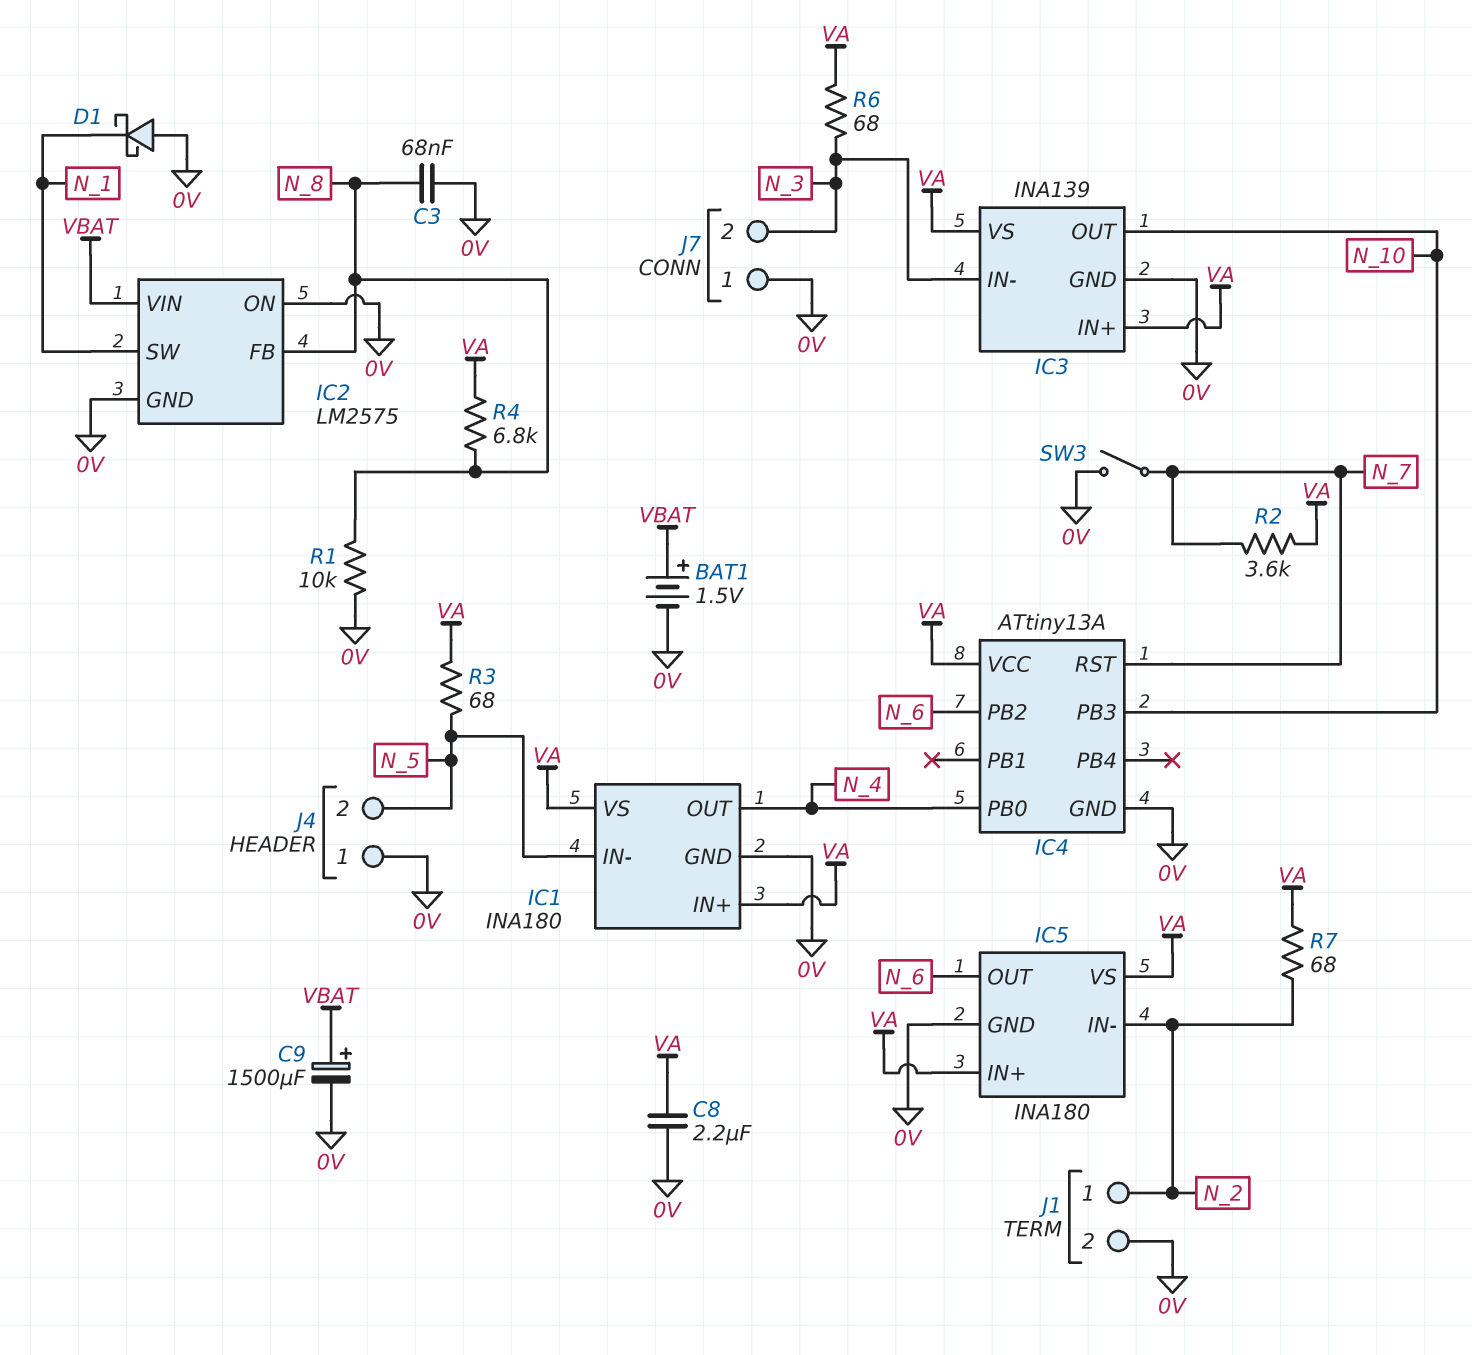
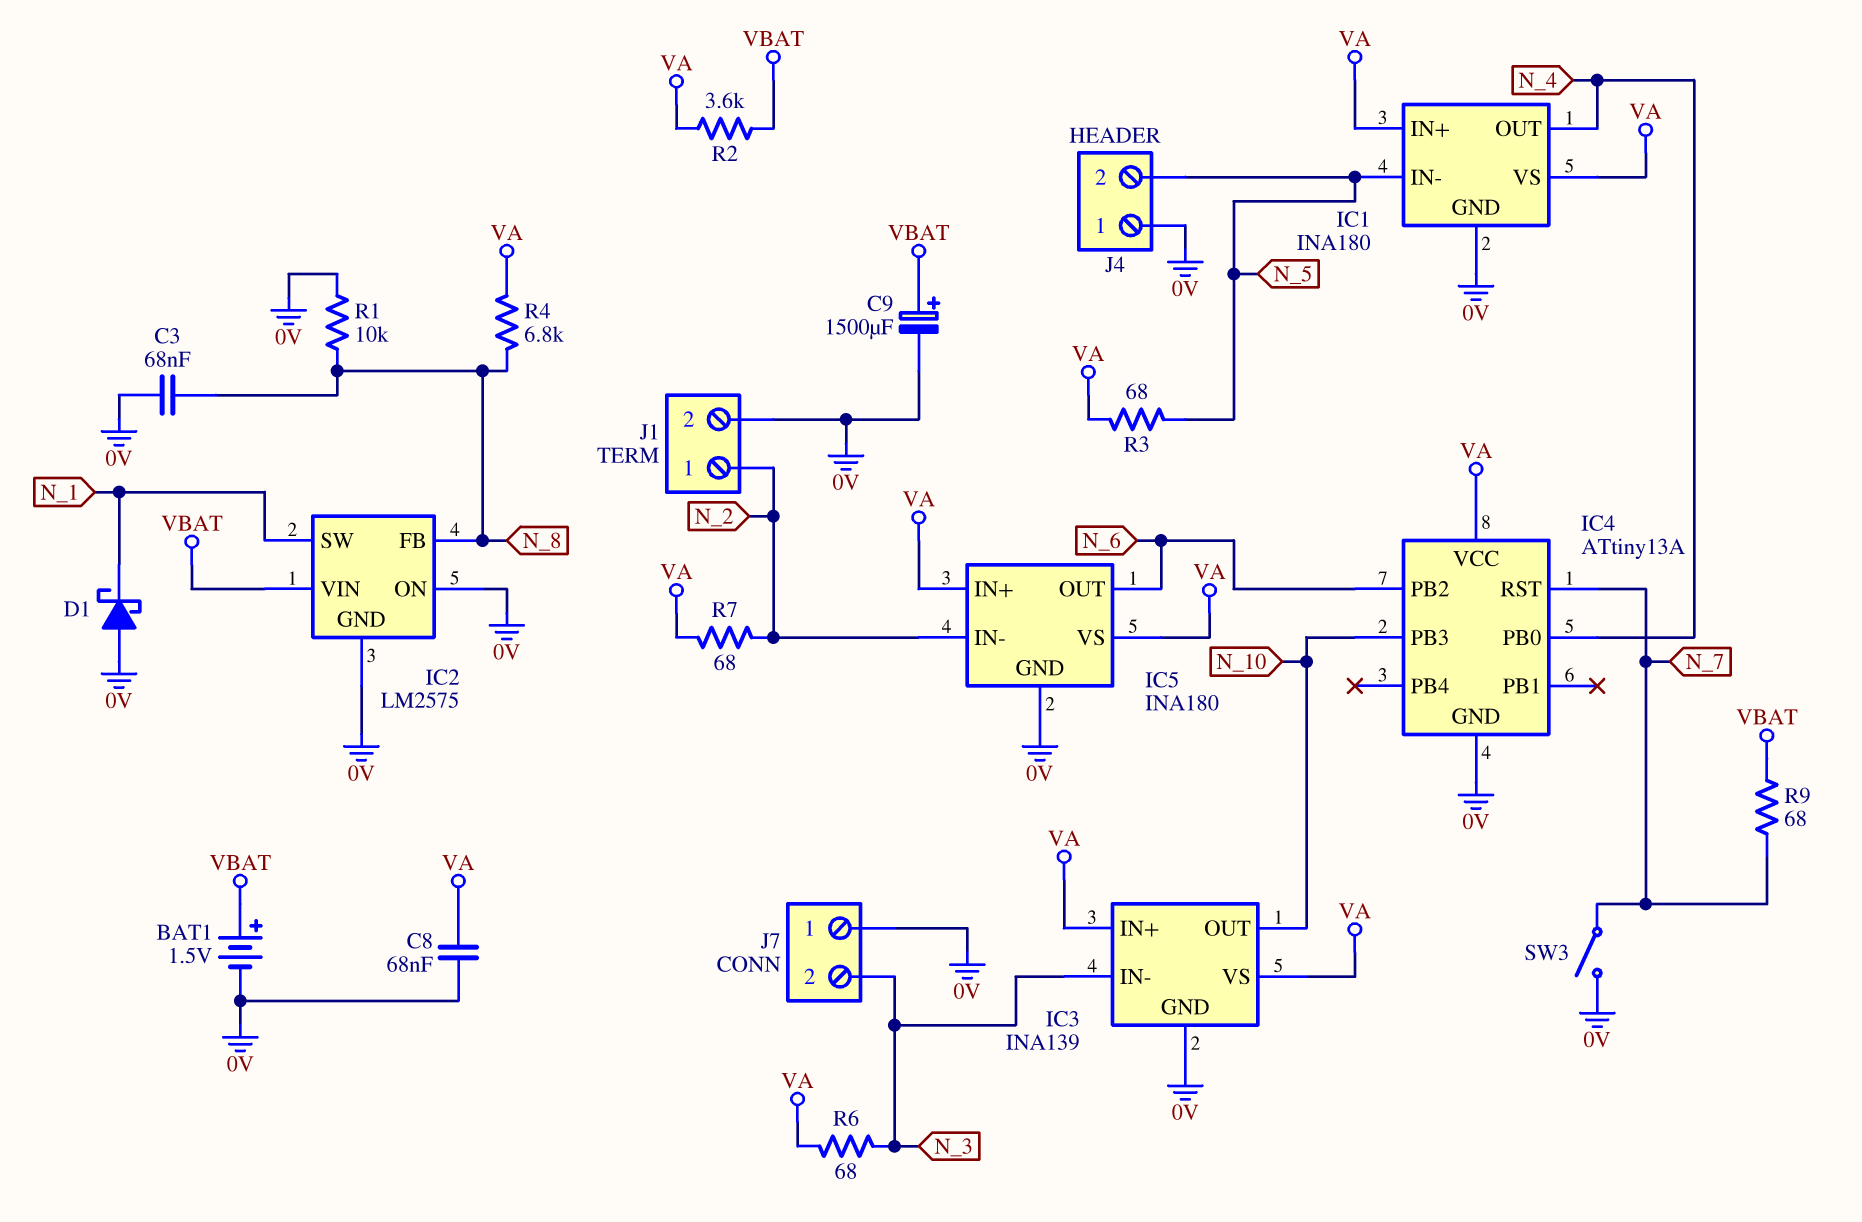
C8: 2.2uF (0V, VA) -> 68nF (0V, VA)
R2: 3.6k (N_7, VA) -> 3.6k (VA, VBAT)
R9: none -> 68 (N_7, VBAT)

